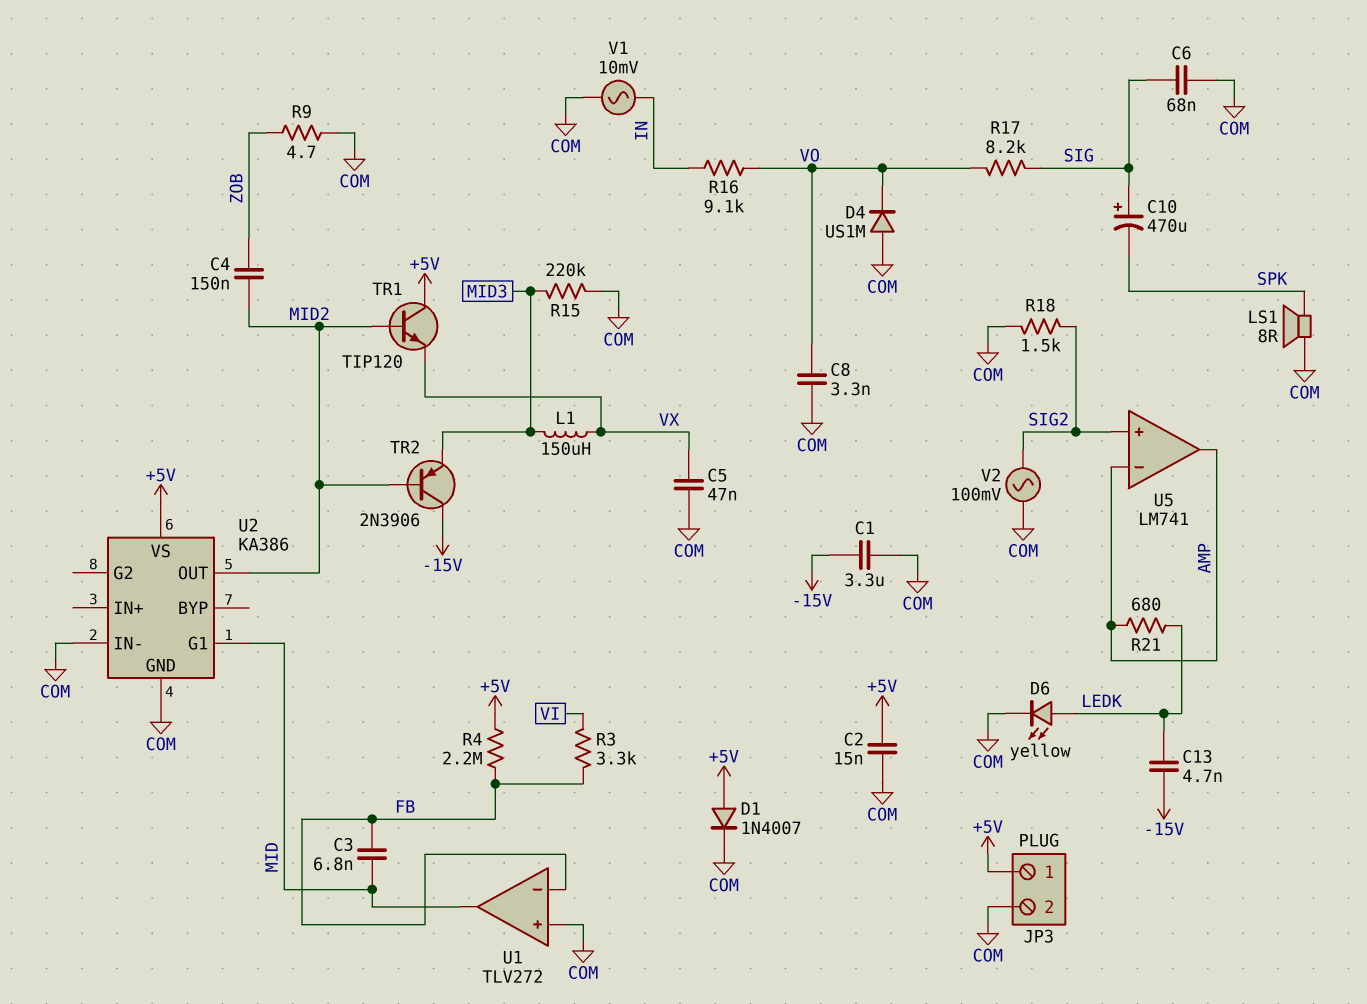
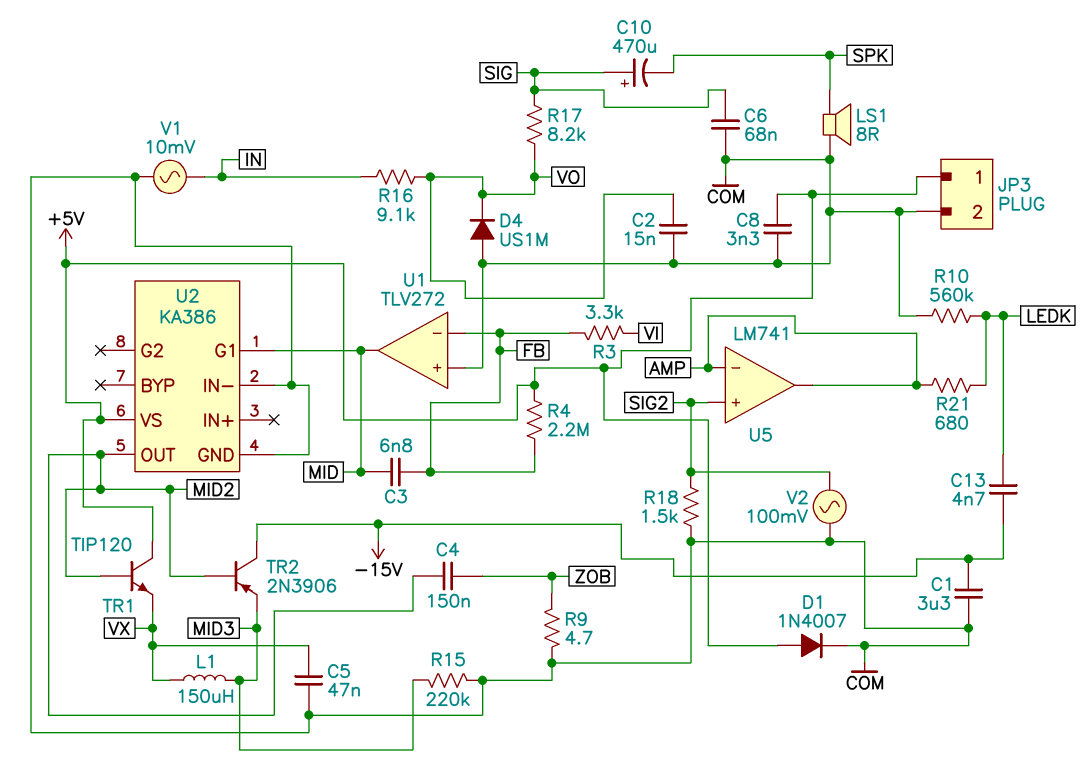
C2: 15nF (+5V, COM) -> 15nF (COM, VO)
C8: 3.3nF (COM, VO) -> 3.3nF (+5V, COM)
D6: LED yellow (A LEDK, K COM) -> none
R10: none -> 560k (COM, LEDK)

